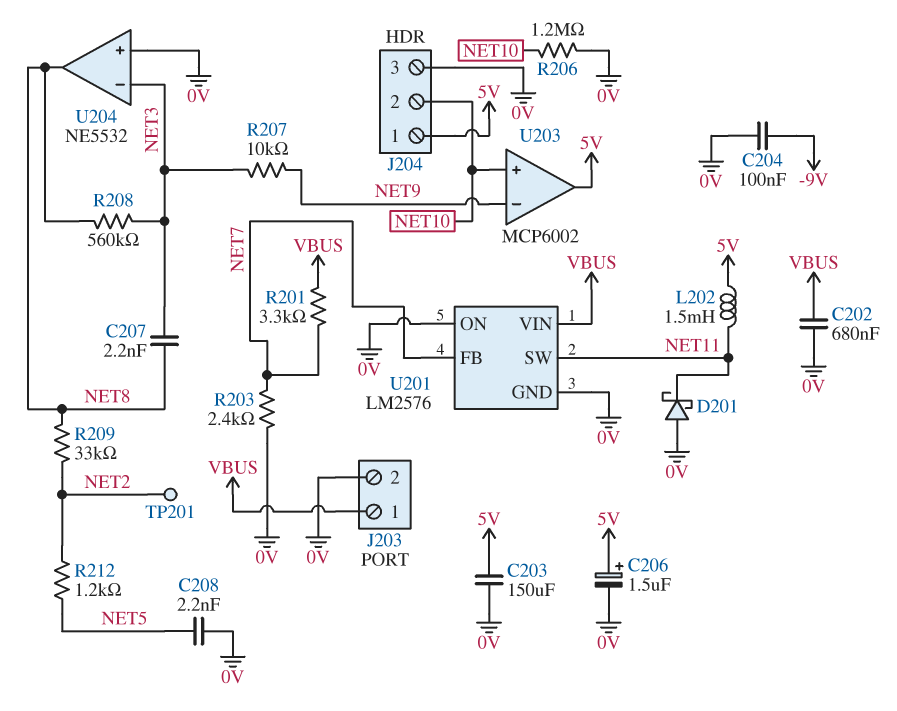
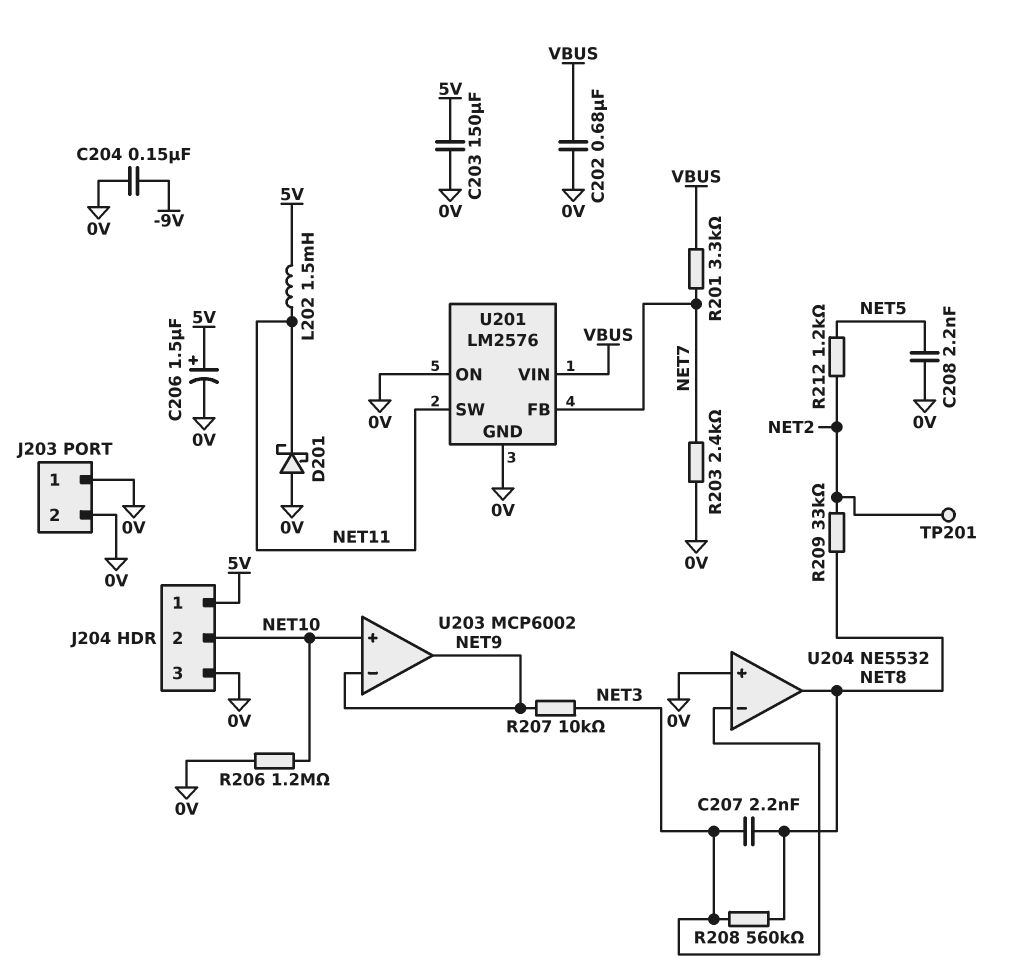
C204: 100nF (-9V, 0V) -> 150nF (-9V, 0V)
J203 pin 1: VBUS -> 0V
U203 pin out: 5V -> NET9

